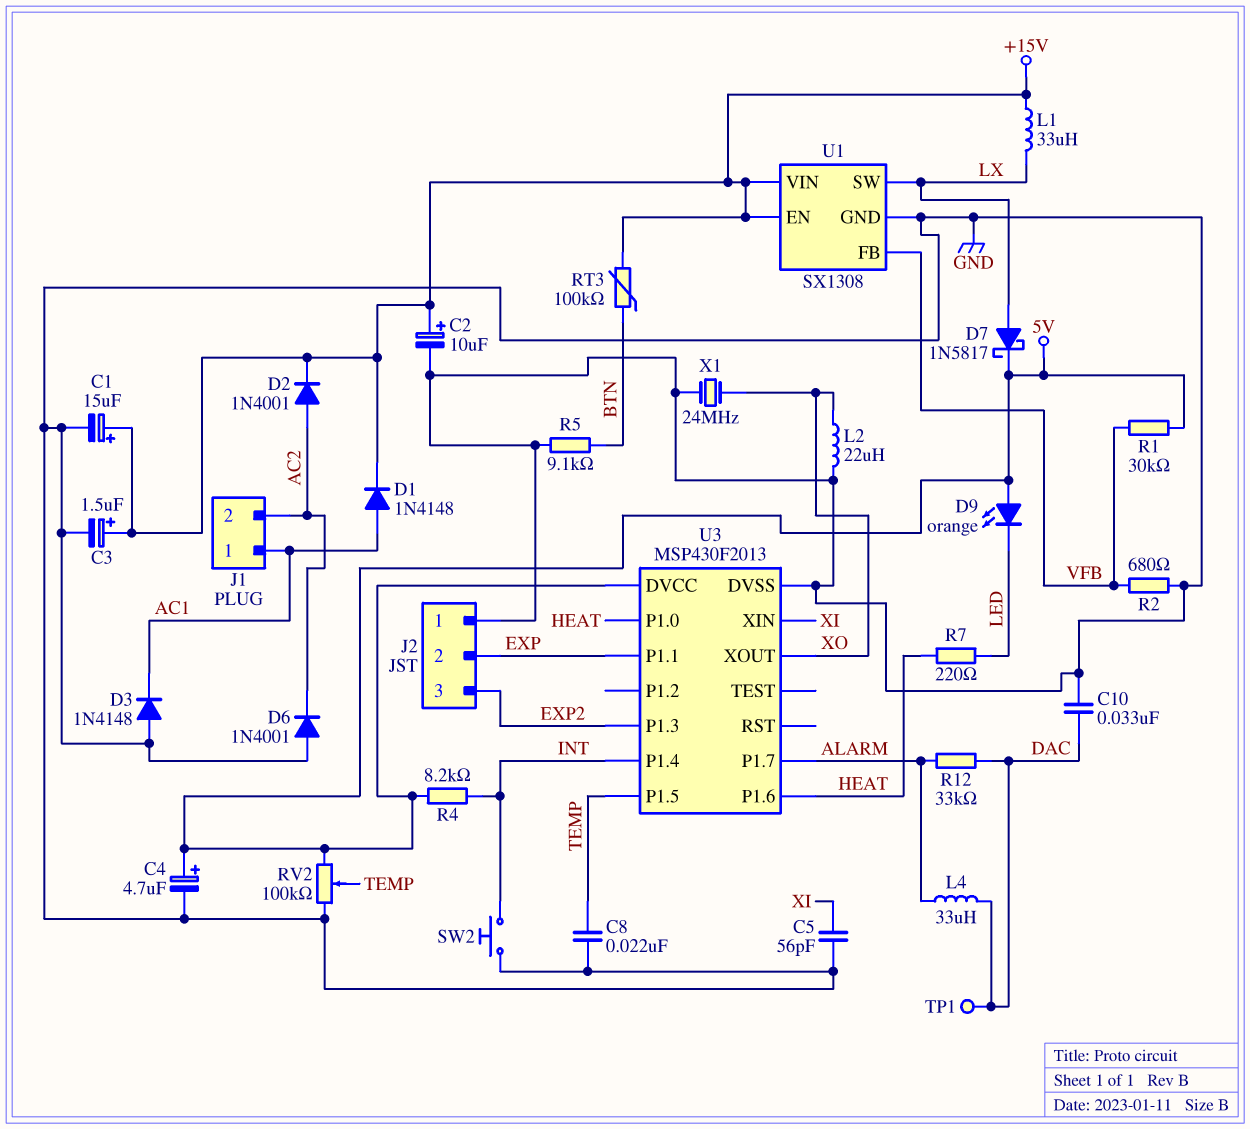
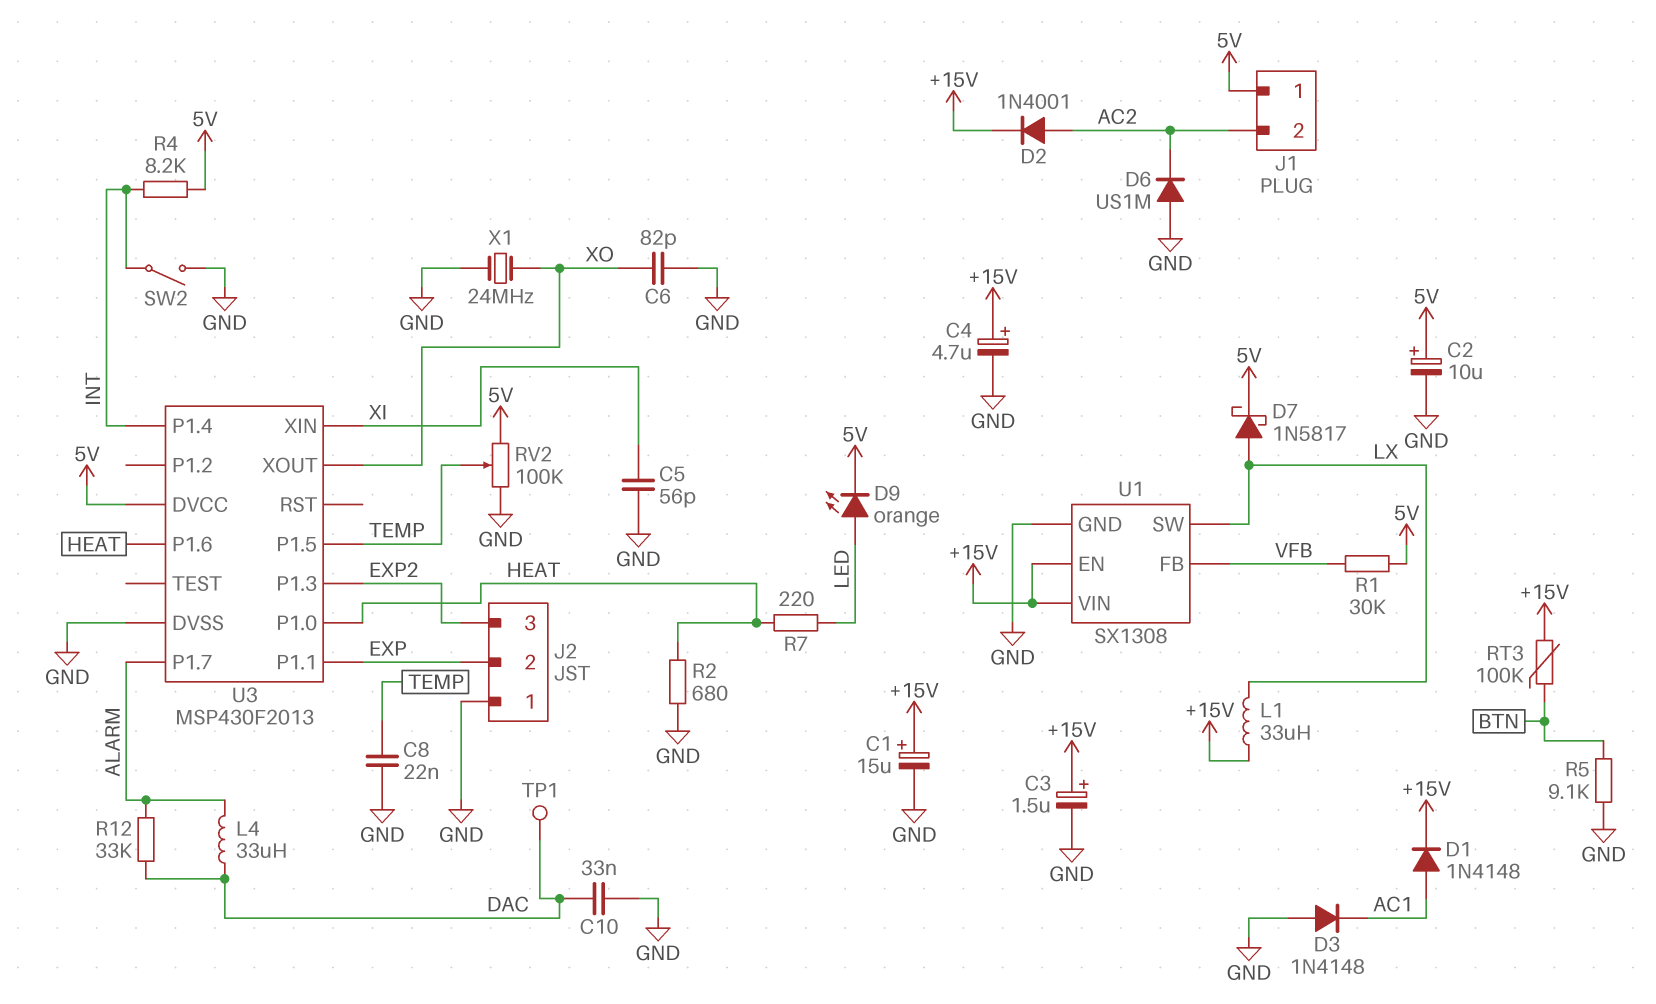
C2: 10uF (plus +15V, minus GND) -> 10uF (plus 5V, minus GND)
C4: 4.7uF (plus 5V, minus GND) -> 4.7uF (plus +15V, minus GND)
C6: none -> 82pF (GND, XO)
D6: diode 1N4001 (A GND, K AC2) -> diode US1M (A GND, K AC2)
D9: LED orange (A 5V, K LED) -> LED orange (A LED, K 5V)
J1 pin 1: AC1 -> 5V
L2: 22uH (GND, XO) -> none
R2: 680 (GND, VFB) -> 680 (GND, HEAT)
SW2: button (GND, INT) -> switch (GND, INT)

